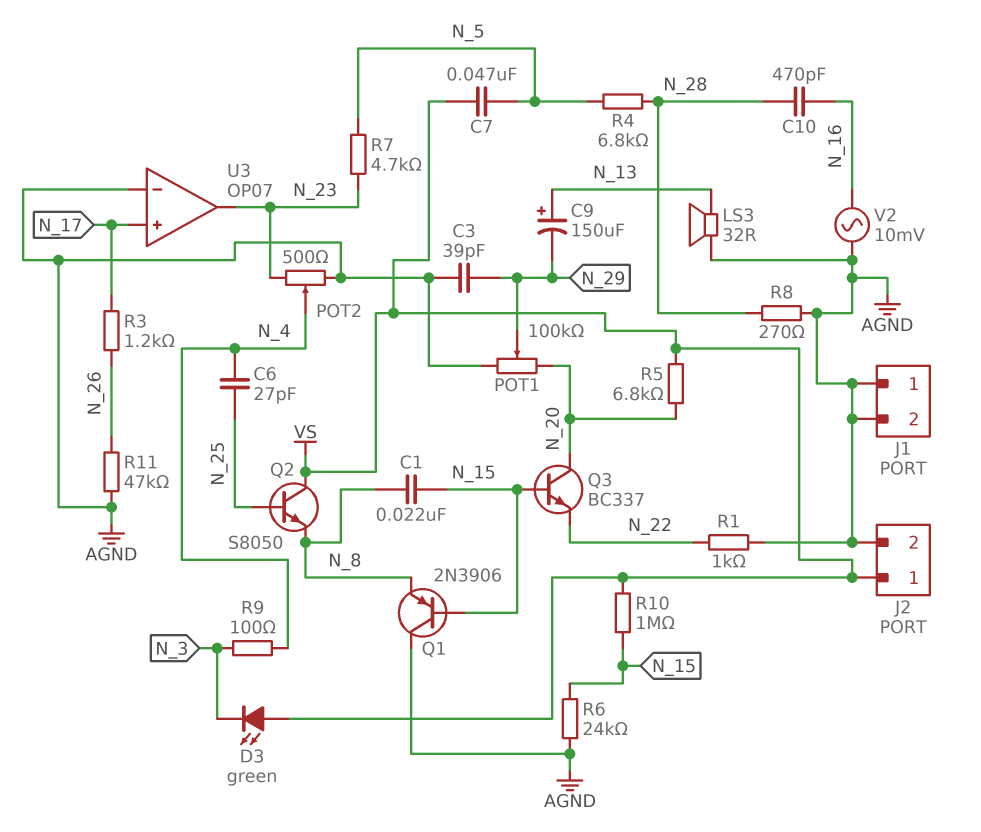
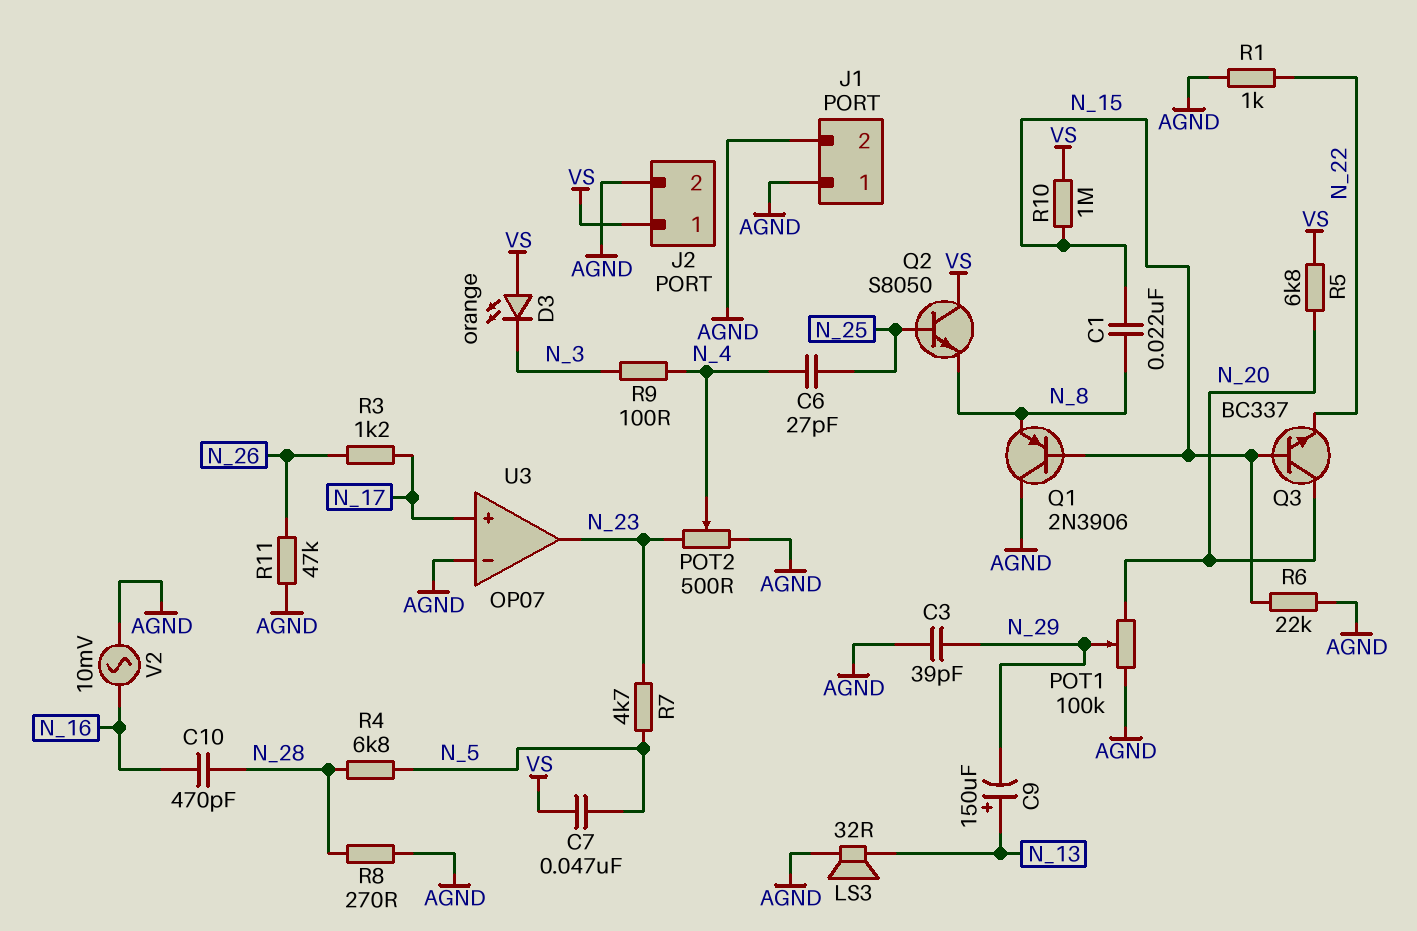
D3: LED green (A VS, K N_3) -> LED orange (A VS, K N_3)
R6: 24k (AGND, N_15) -> 22k (AGND, N_15)

